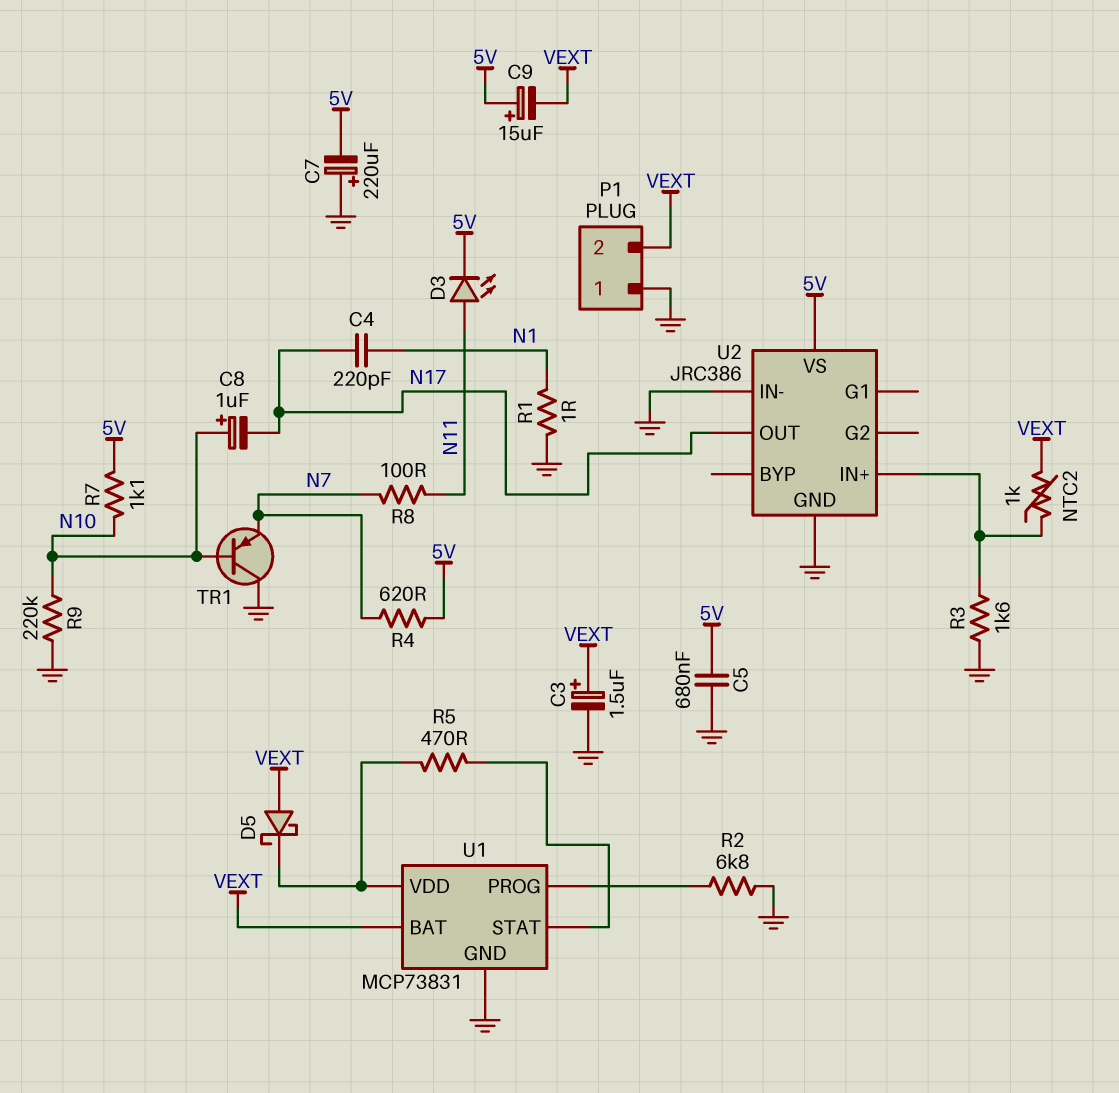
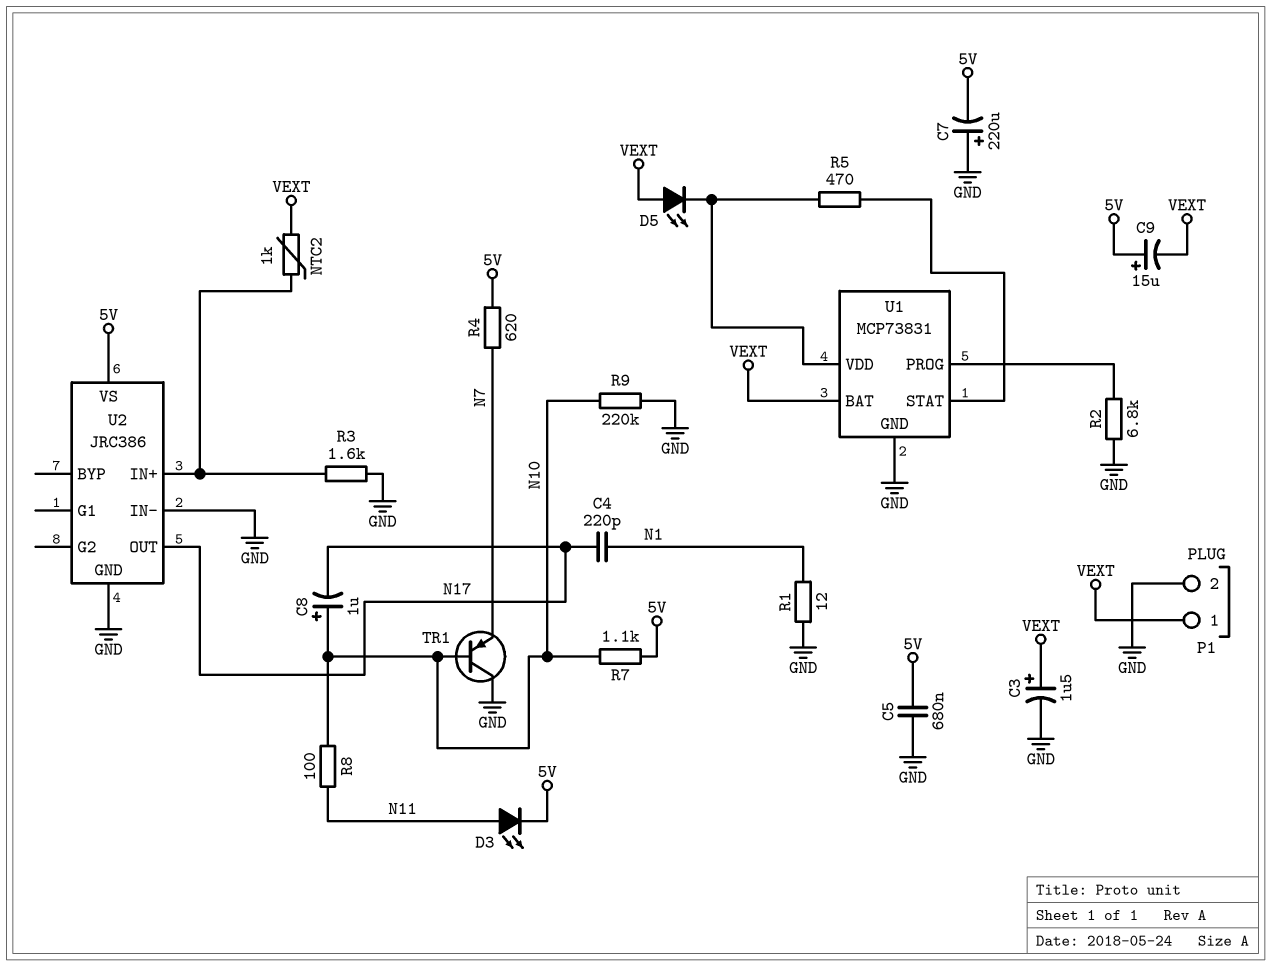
D5: schottky (A VEXT, K U1/VDD) -> LED (A VEXT, K U1/VDD)
P1 pin 1: GND -> VEXT
P1 pin 2: VEXT -> GND
R1: 1 (GND, N1) -> 12 (GND, N1)
R8: 100 (N7, N11) -> 100 (N10, N11)

